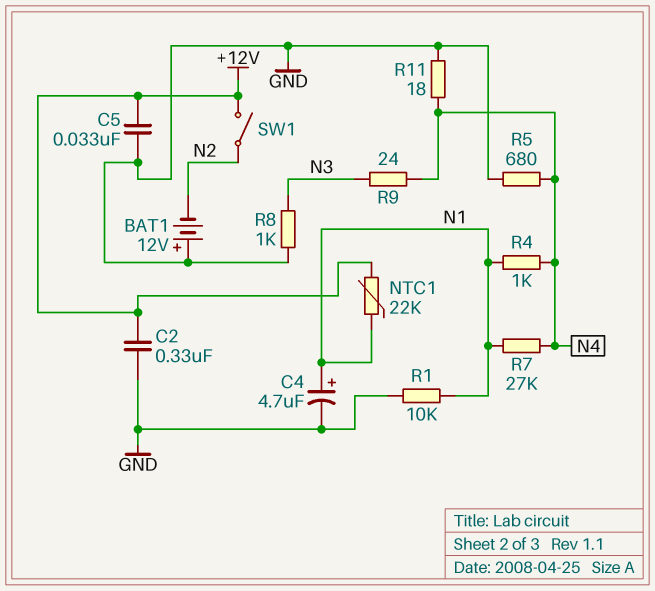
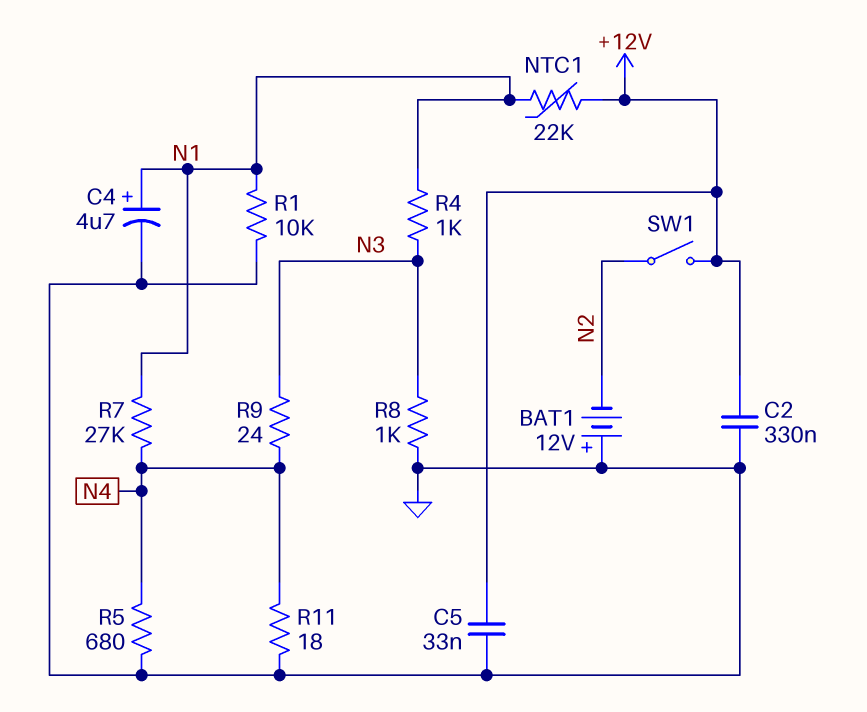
R4: 1k (N1, N4) -> 1k (N1, N3)

